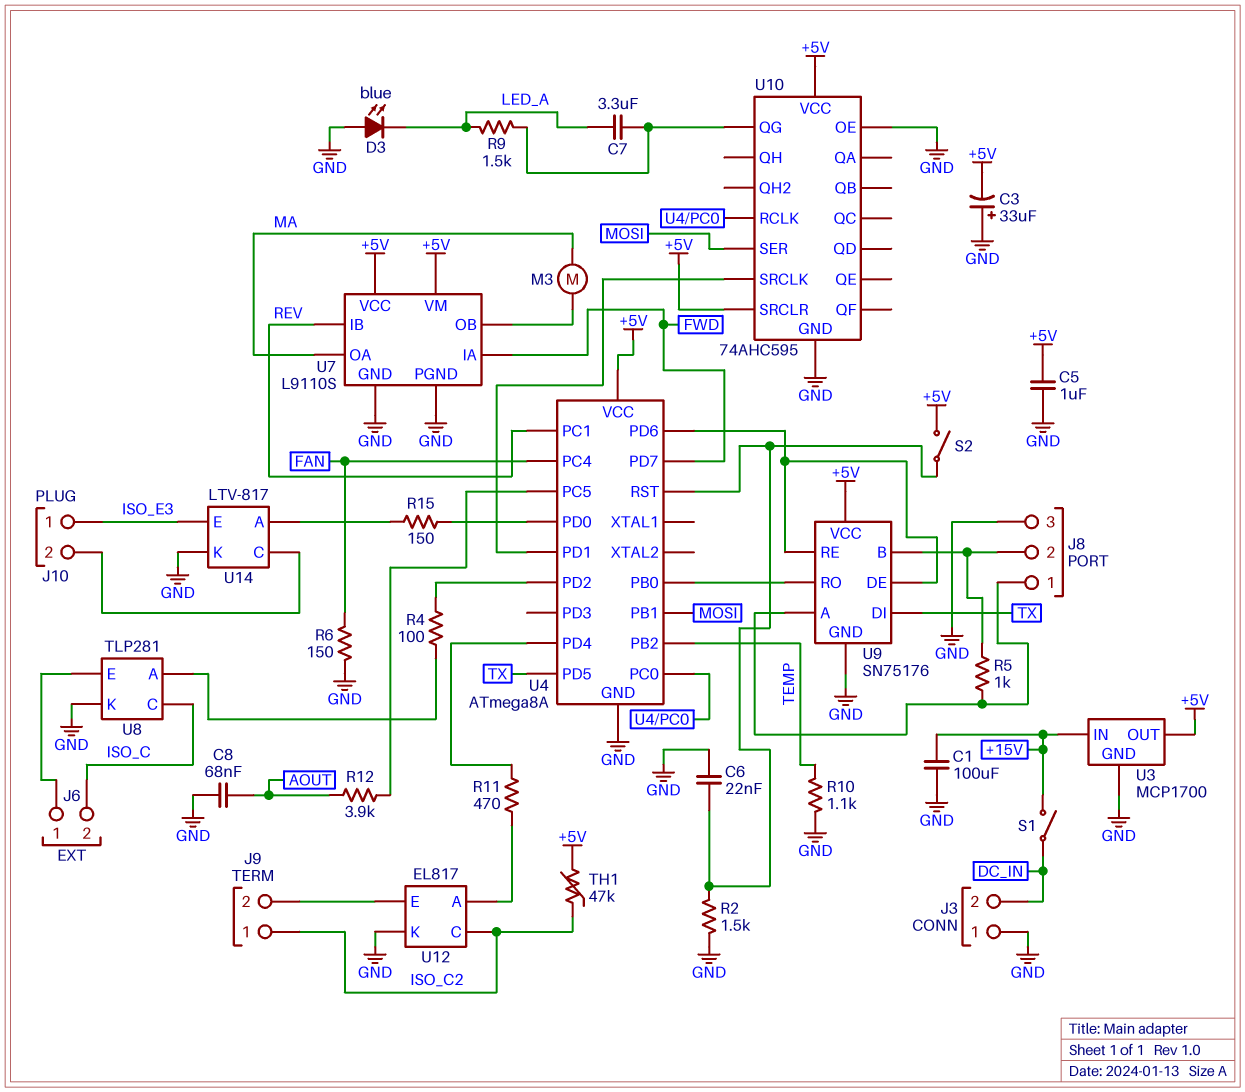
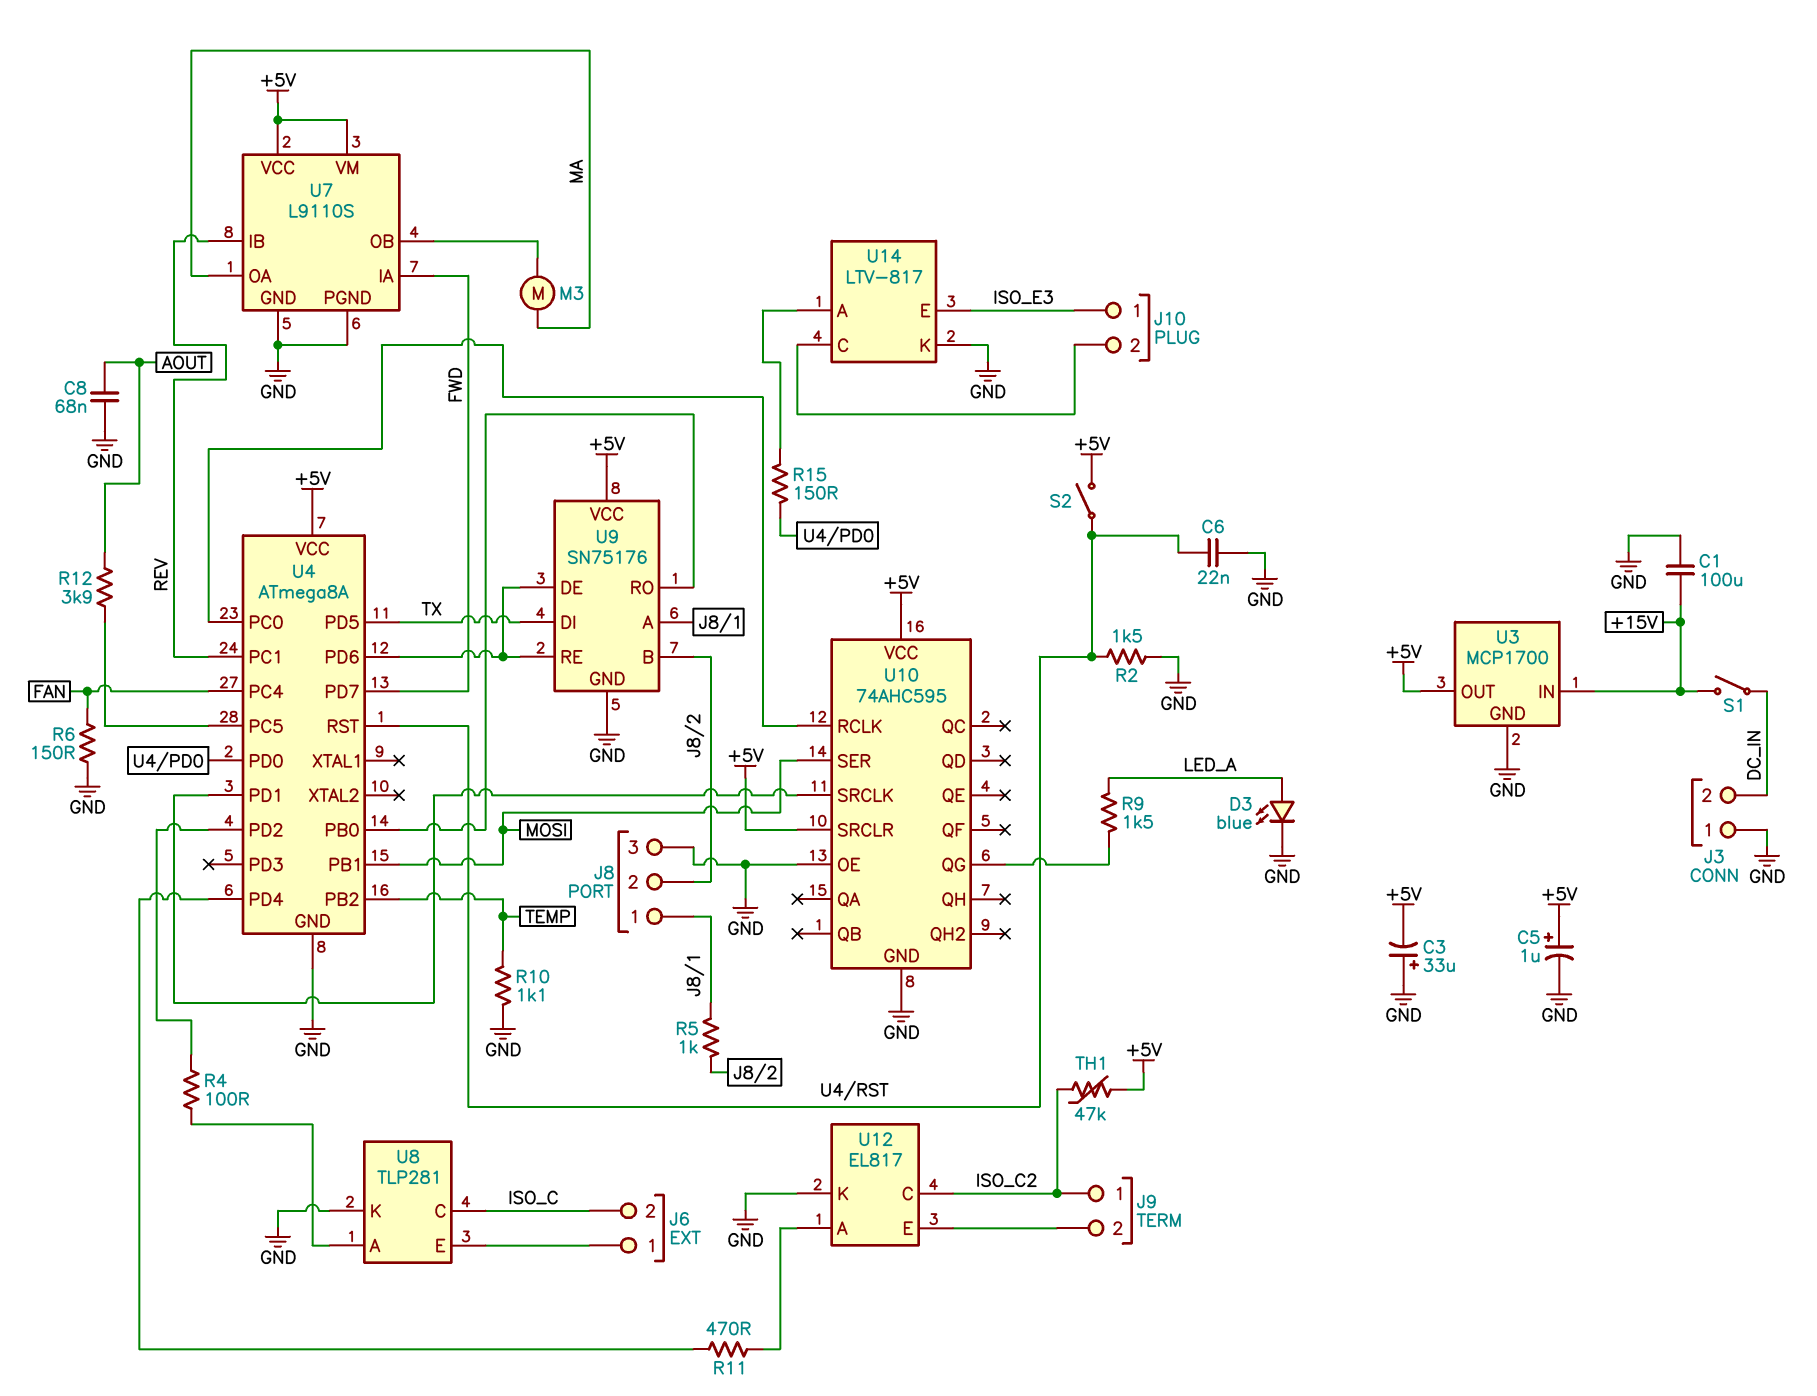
C5: 1uF (+5V, GND) -> 1uF (plus +5V, minus GND)
C7: 3.3uF (LED_A, U10/QG) -> none
D3: LED blue (A GND, K LED_A) -> LED blue (A LED_A, K GND)

